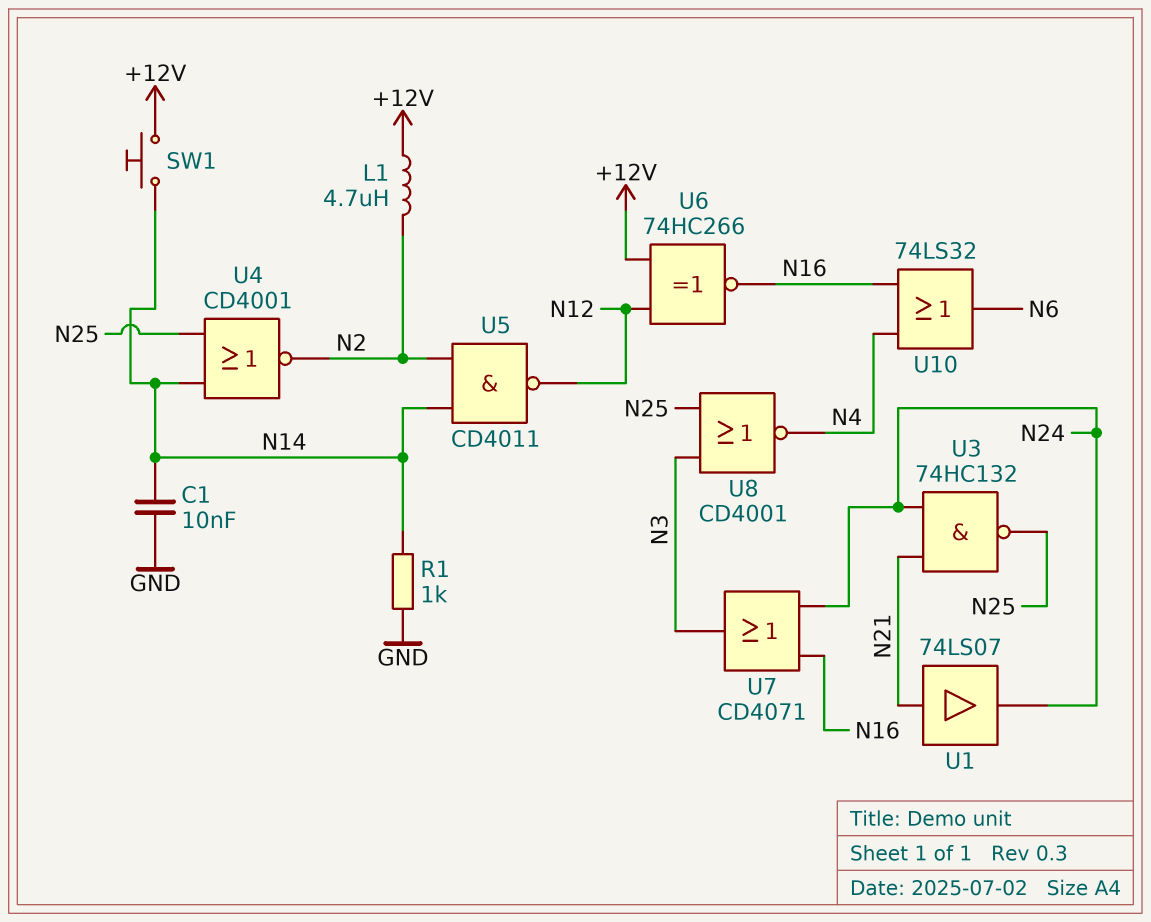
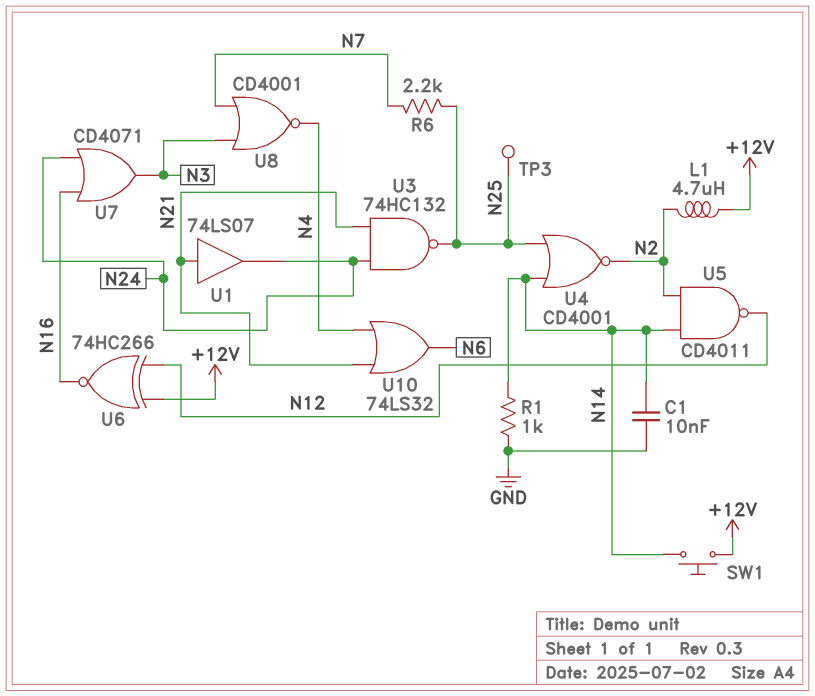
R6: none -> 2.2k (N7, N25)
TP3: none -> test point (N25)
U8: NOR CD4001 (in N3, in N25, out N4) -> NOR CD4001 (in N3, in N7, out N4)
U10: OR 74LS32 (in N4, in N16, out N6) -> OR 74LS32 (in N4, in N21, out N6)

